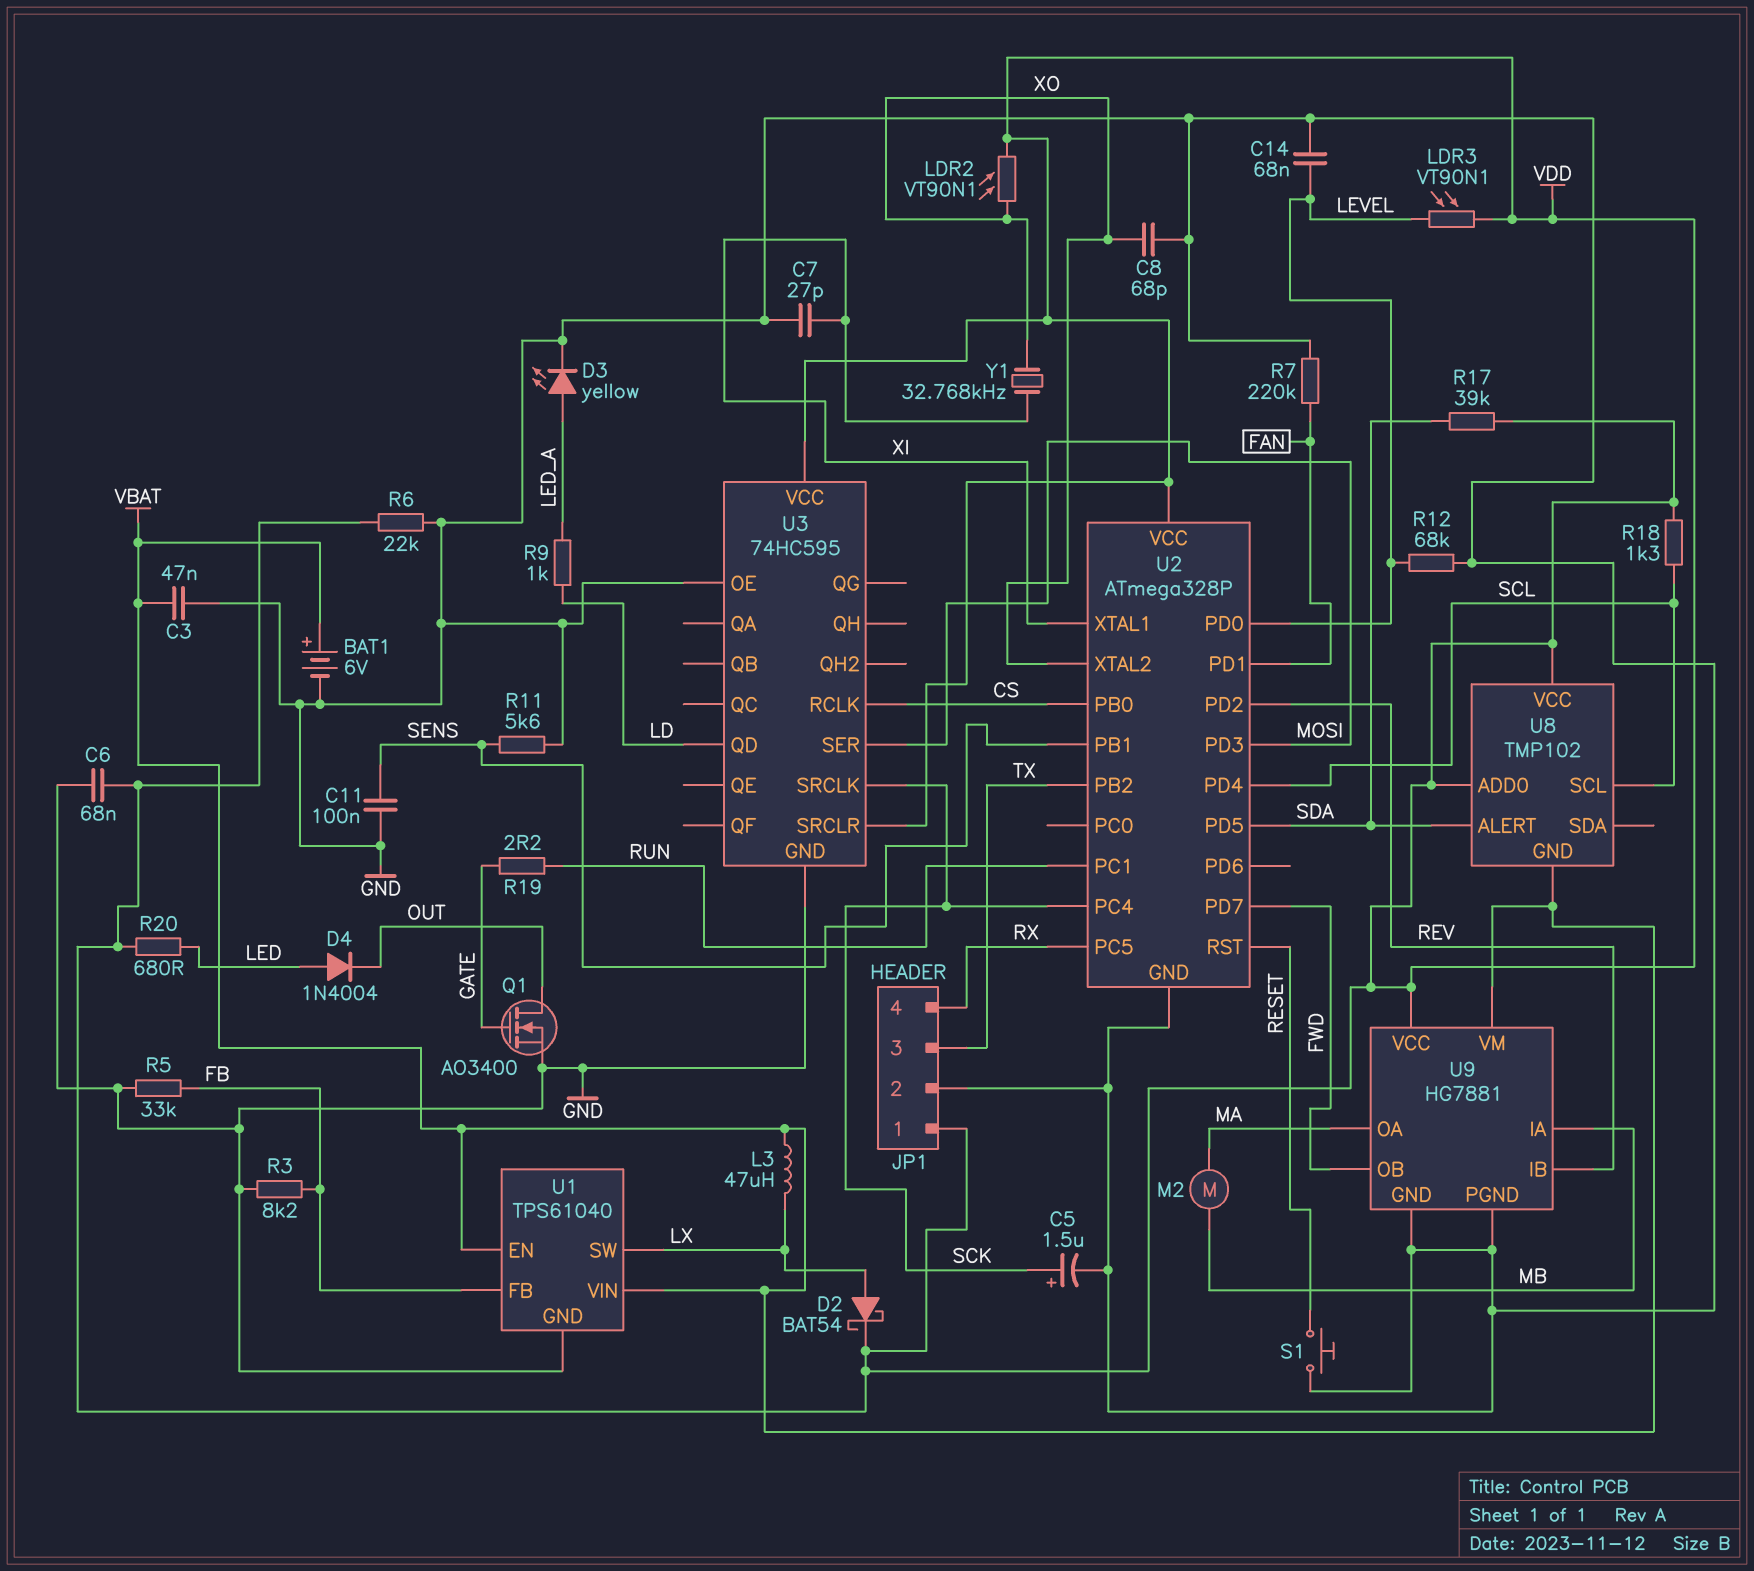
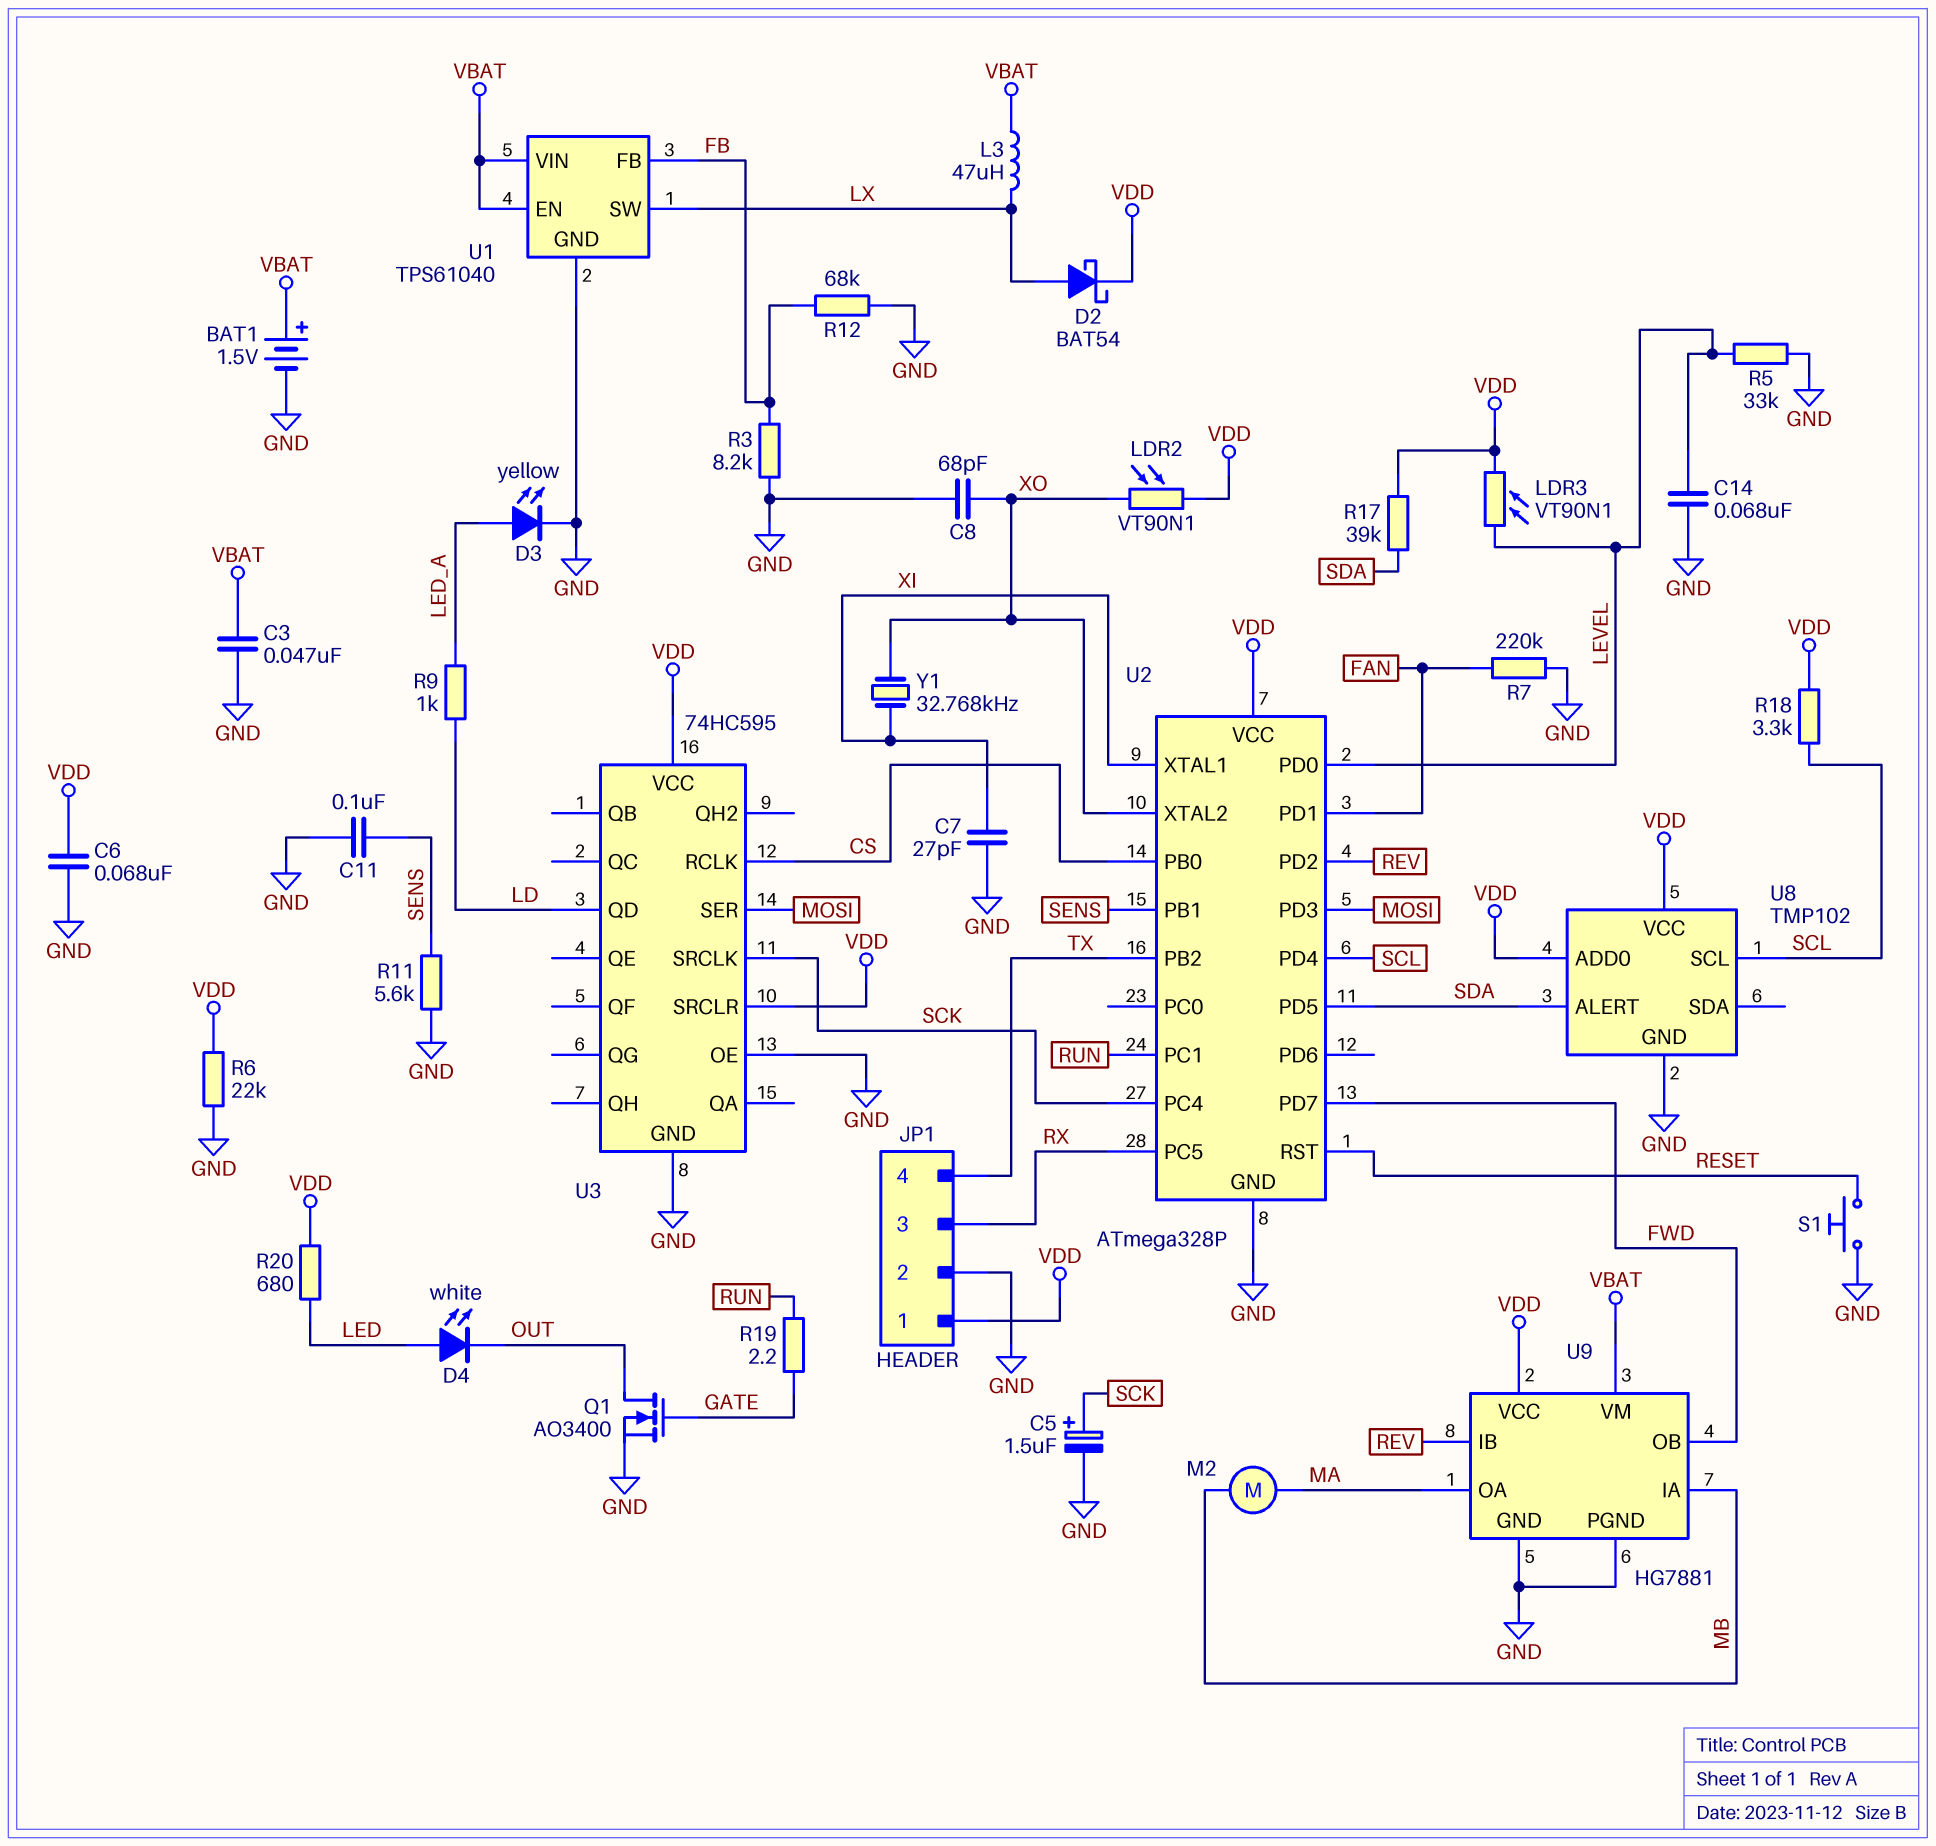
BAT1: 6V (plus VBAT, minus GND) -> 1.5V (plus VBAT, minus GND)
D4: diode 1N4004 (A LED, K OUT) -> LED white (A LED, K OUT)
JP1 pin 3: TX -> RX
JP1 pin 4: RX -> TX
R5: 33k (FB, GND) -> 33k (GND, LEVEL)
R12: 68k (GND, LEVEL) -> 68k (FB, GND)
R18: 1.3k (SCL, VDD) -> 3.3k (SCL, VDD)
U8 pin GND: VBAT -> GND

